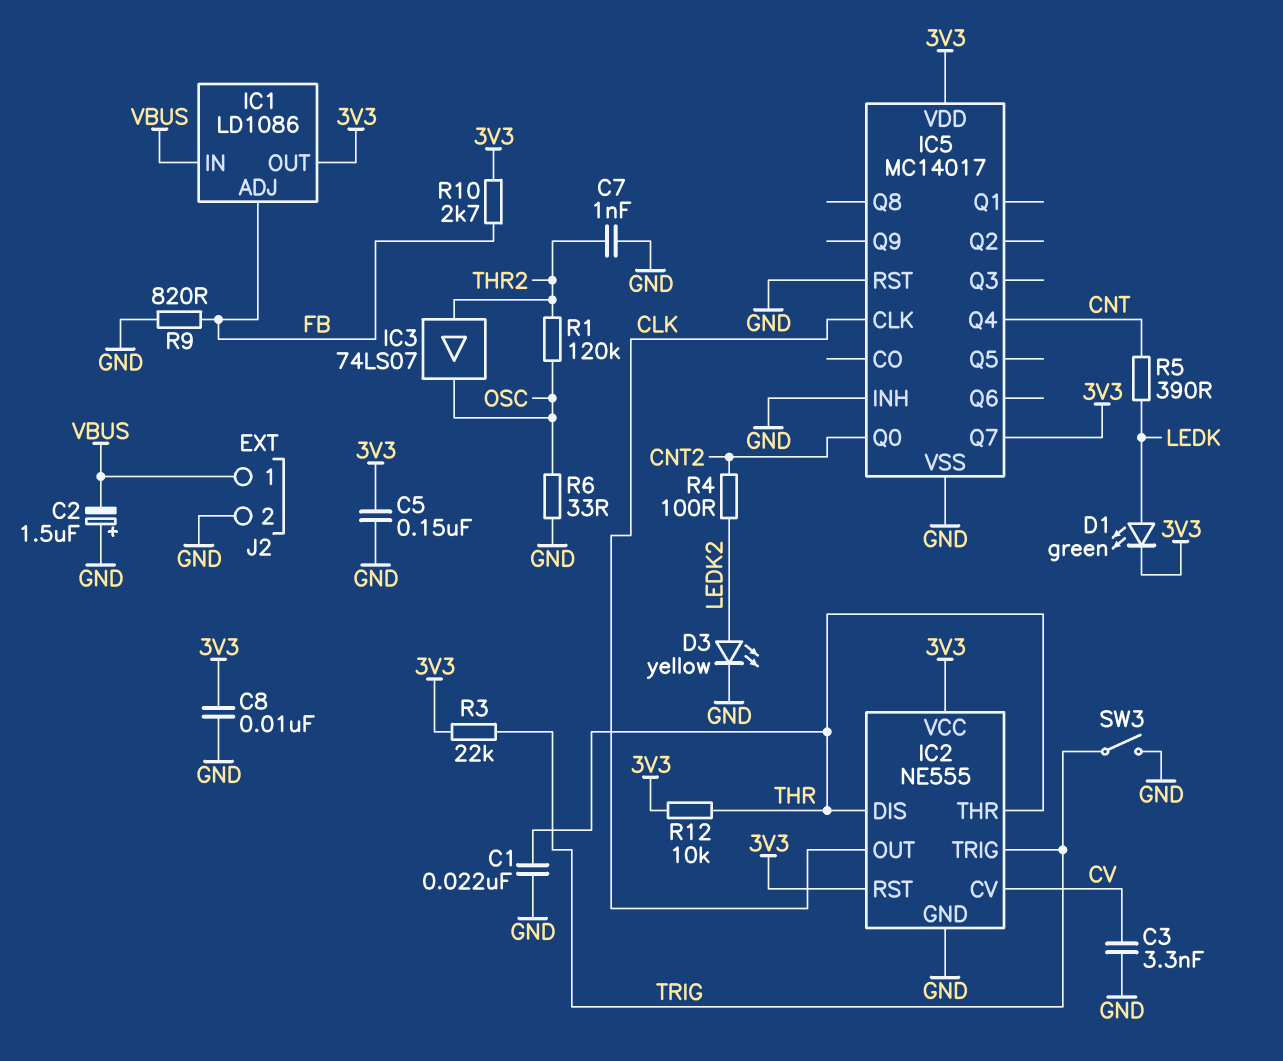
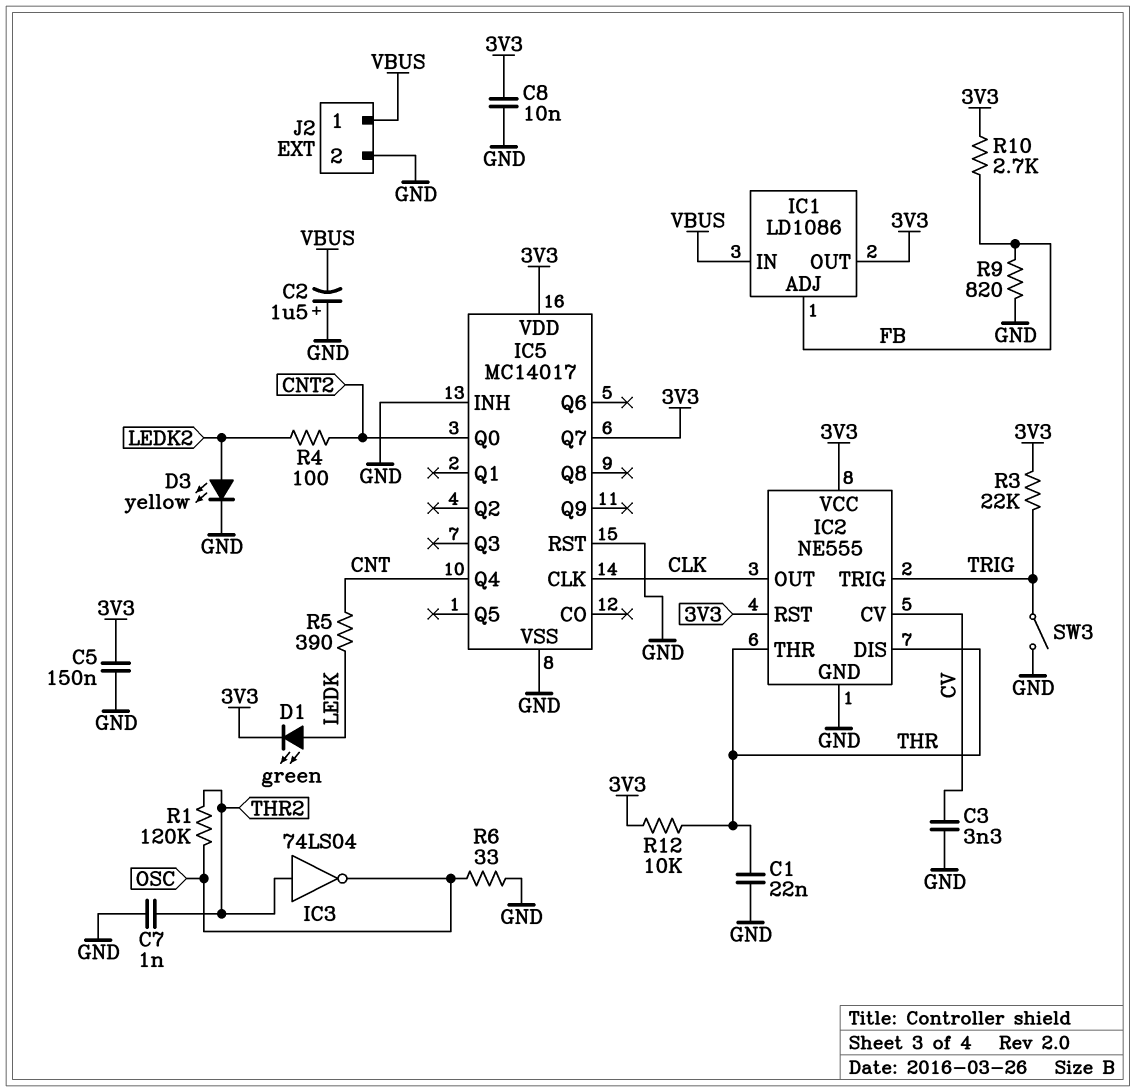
IC3: buffer 74LS07 (in THR2, out OSC) -> NOT 74LS04 (in THR2, out OSC)

